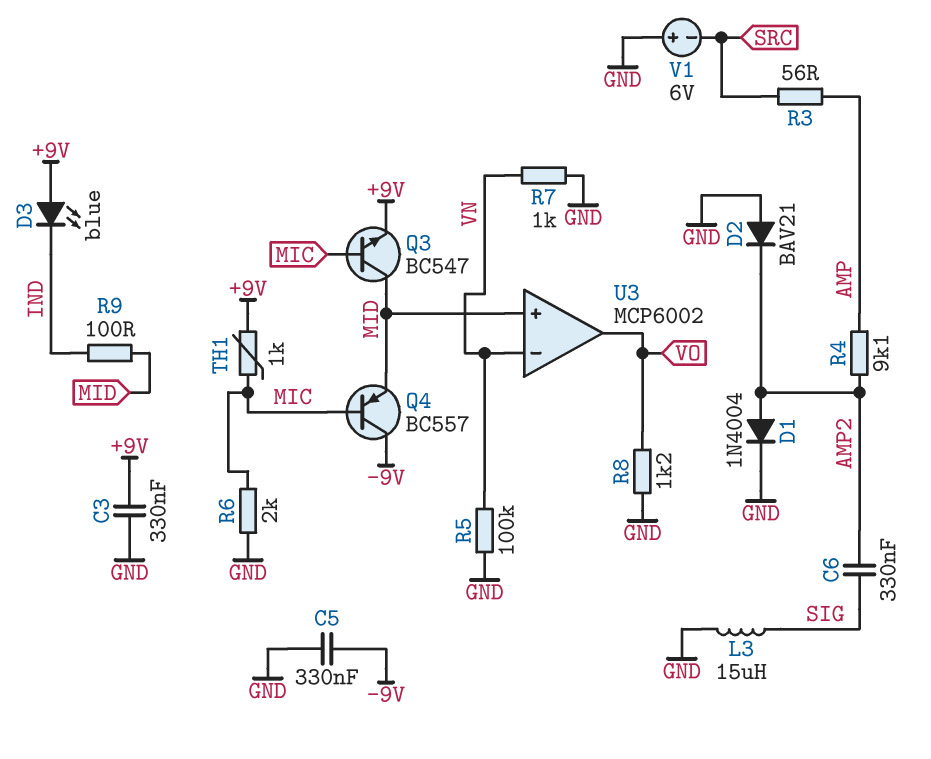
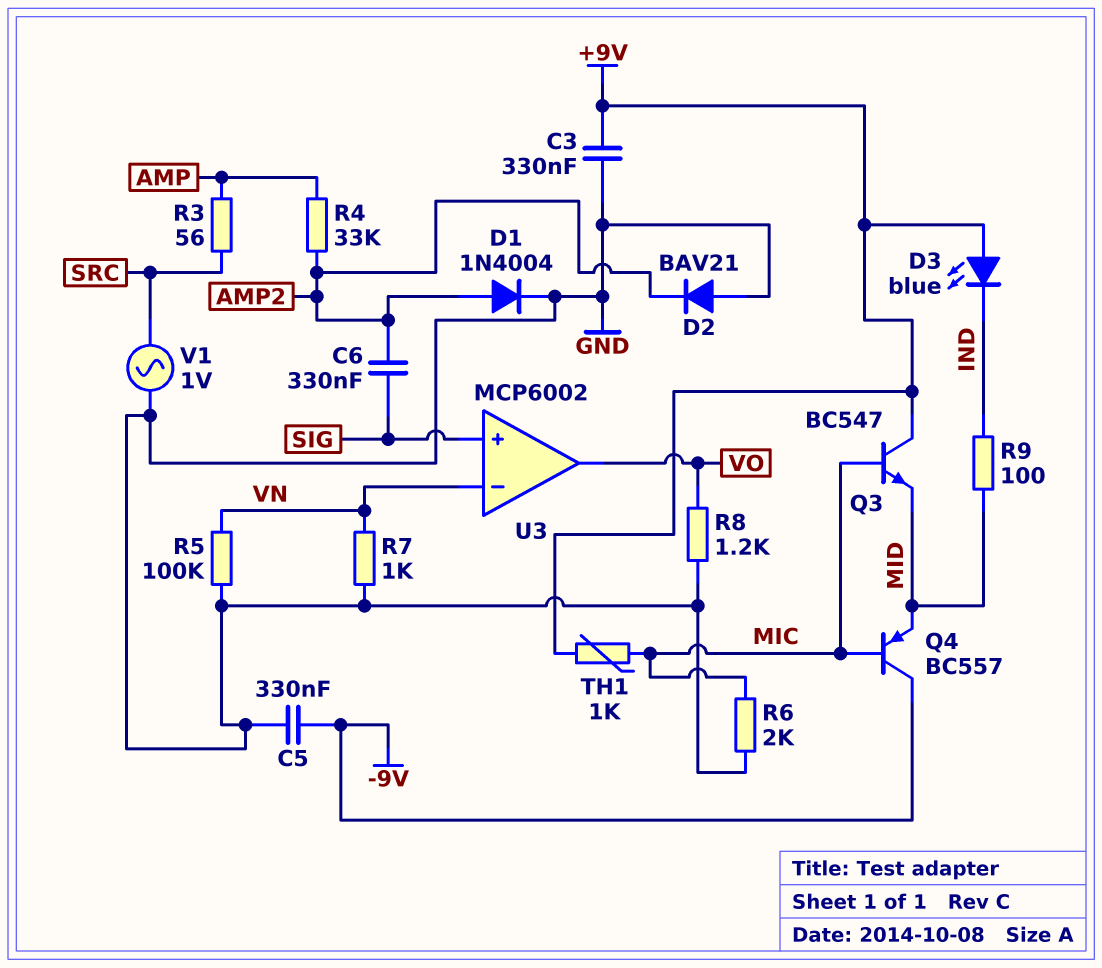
L3: 15uH (GND, SIG) -> none
Q3: NPN BC547 (B MIC, C MID, E +9V) -> NPN BC547 (B MIC, C +9V, E MID)
R4: 9.1k (AMP, AMP2) -> 33k (AMP, AMP2)
U3 pin in+: MID -> SIG
V1: 6V (plus GND, minus SRC) -> AC 1V (GND, SRC)

